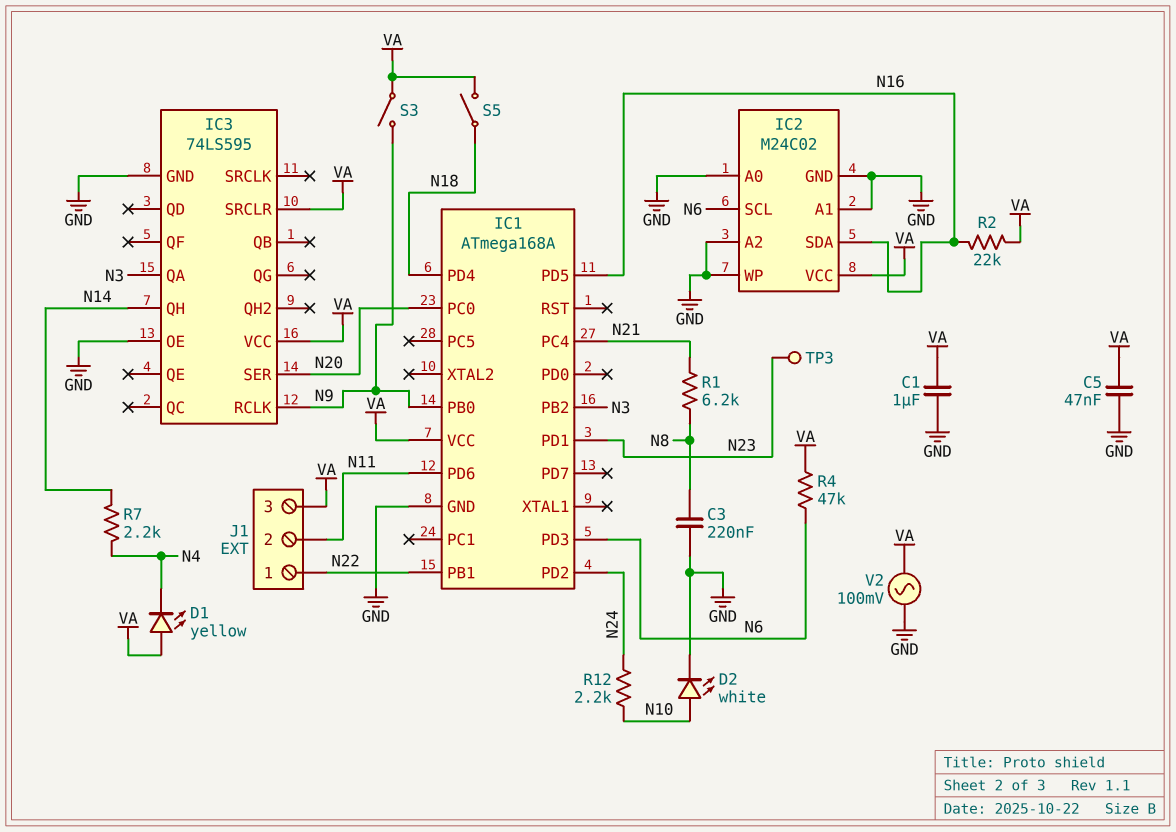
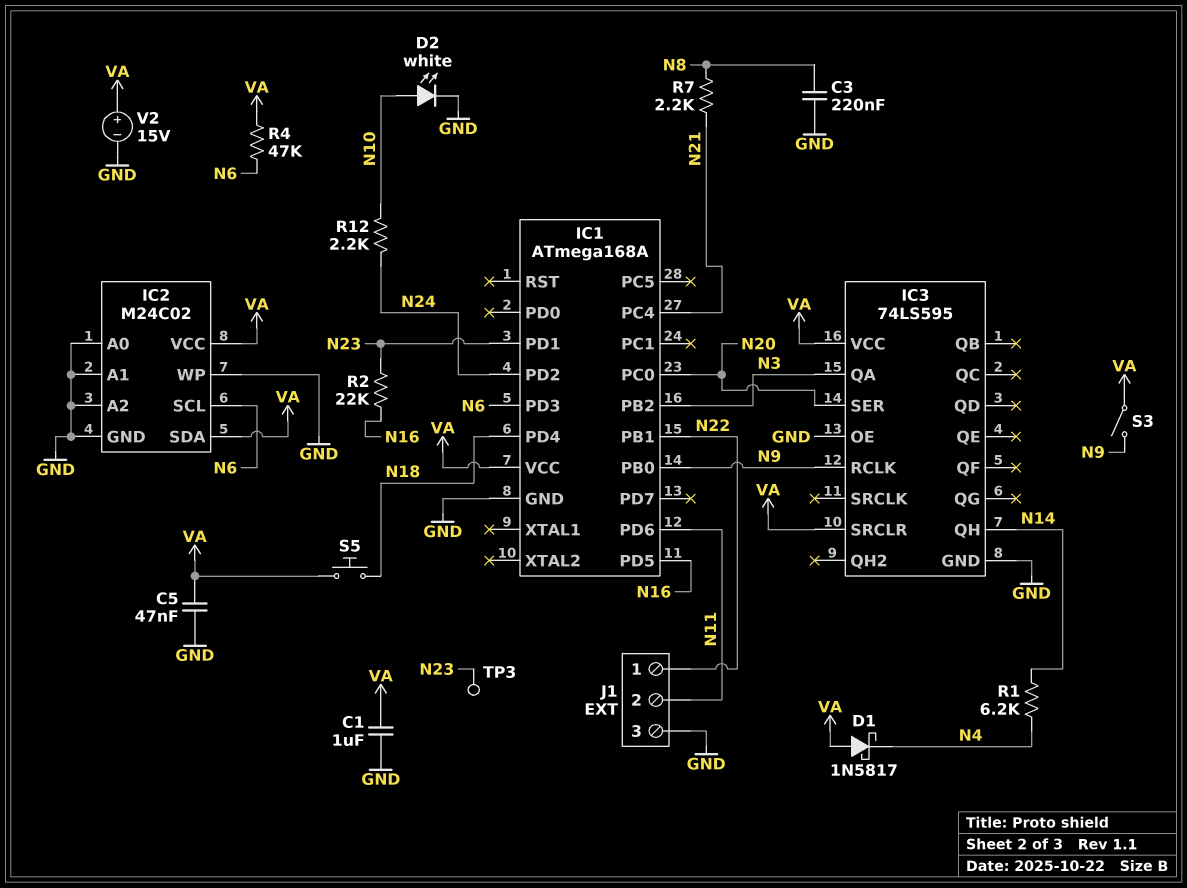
D1: LED yellow (A VA, K N4) -> schottky 1N5817 (A VA, K N4)
IC2 pin SDA: N16 -> VA
J1 pin 3: VA -> GND
R1: 6.2k (N8, N21) -> 6.2k (N4, N14)
R2: 22k (N16, VA) -> 22k (N16, N23)
R7: 2.2k (N4, N14) -> 2.2k (N8, N21)
S5: switch (N18, VA) -> button (N18, VA)
V2: AC 100mV (GND, VA) -> 15V (plus VA, minus GND)

